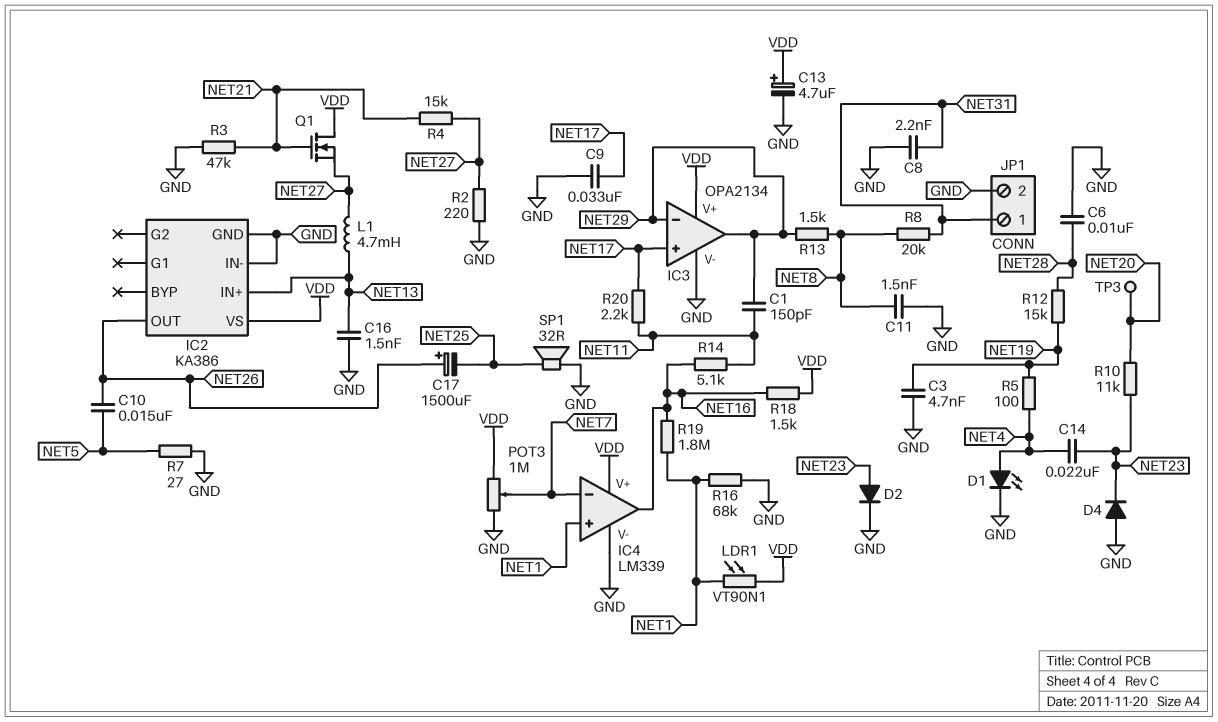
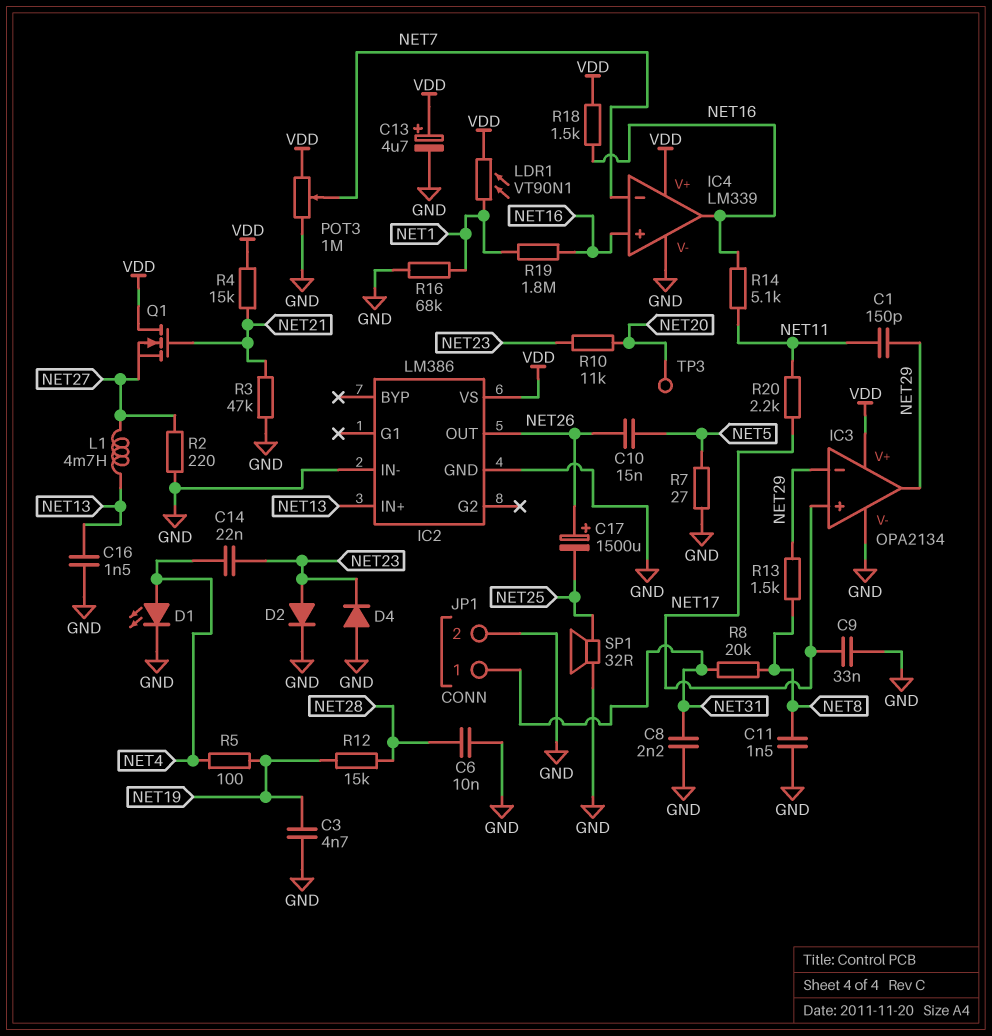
IC2: KA386 -> LM386
IC4 pin in+: NET1 -> NET16
R4: 15k (NET21, NET27) -> 15k (NET21, VDD)

